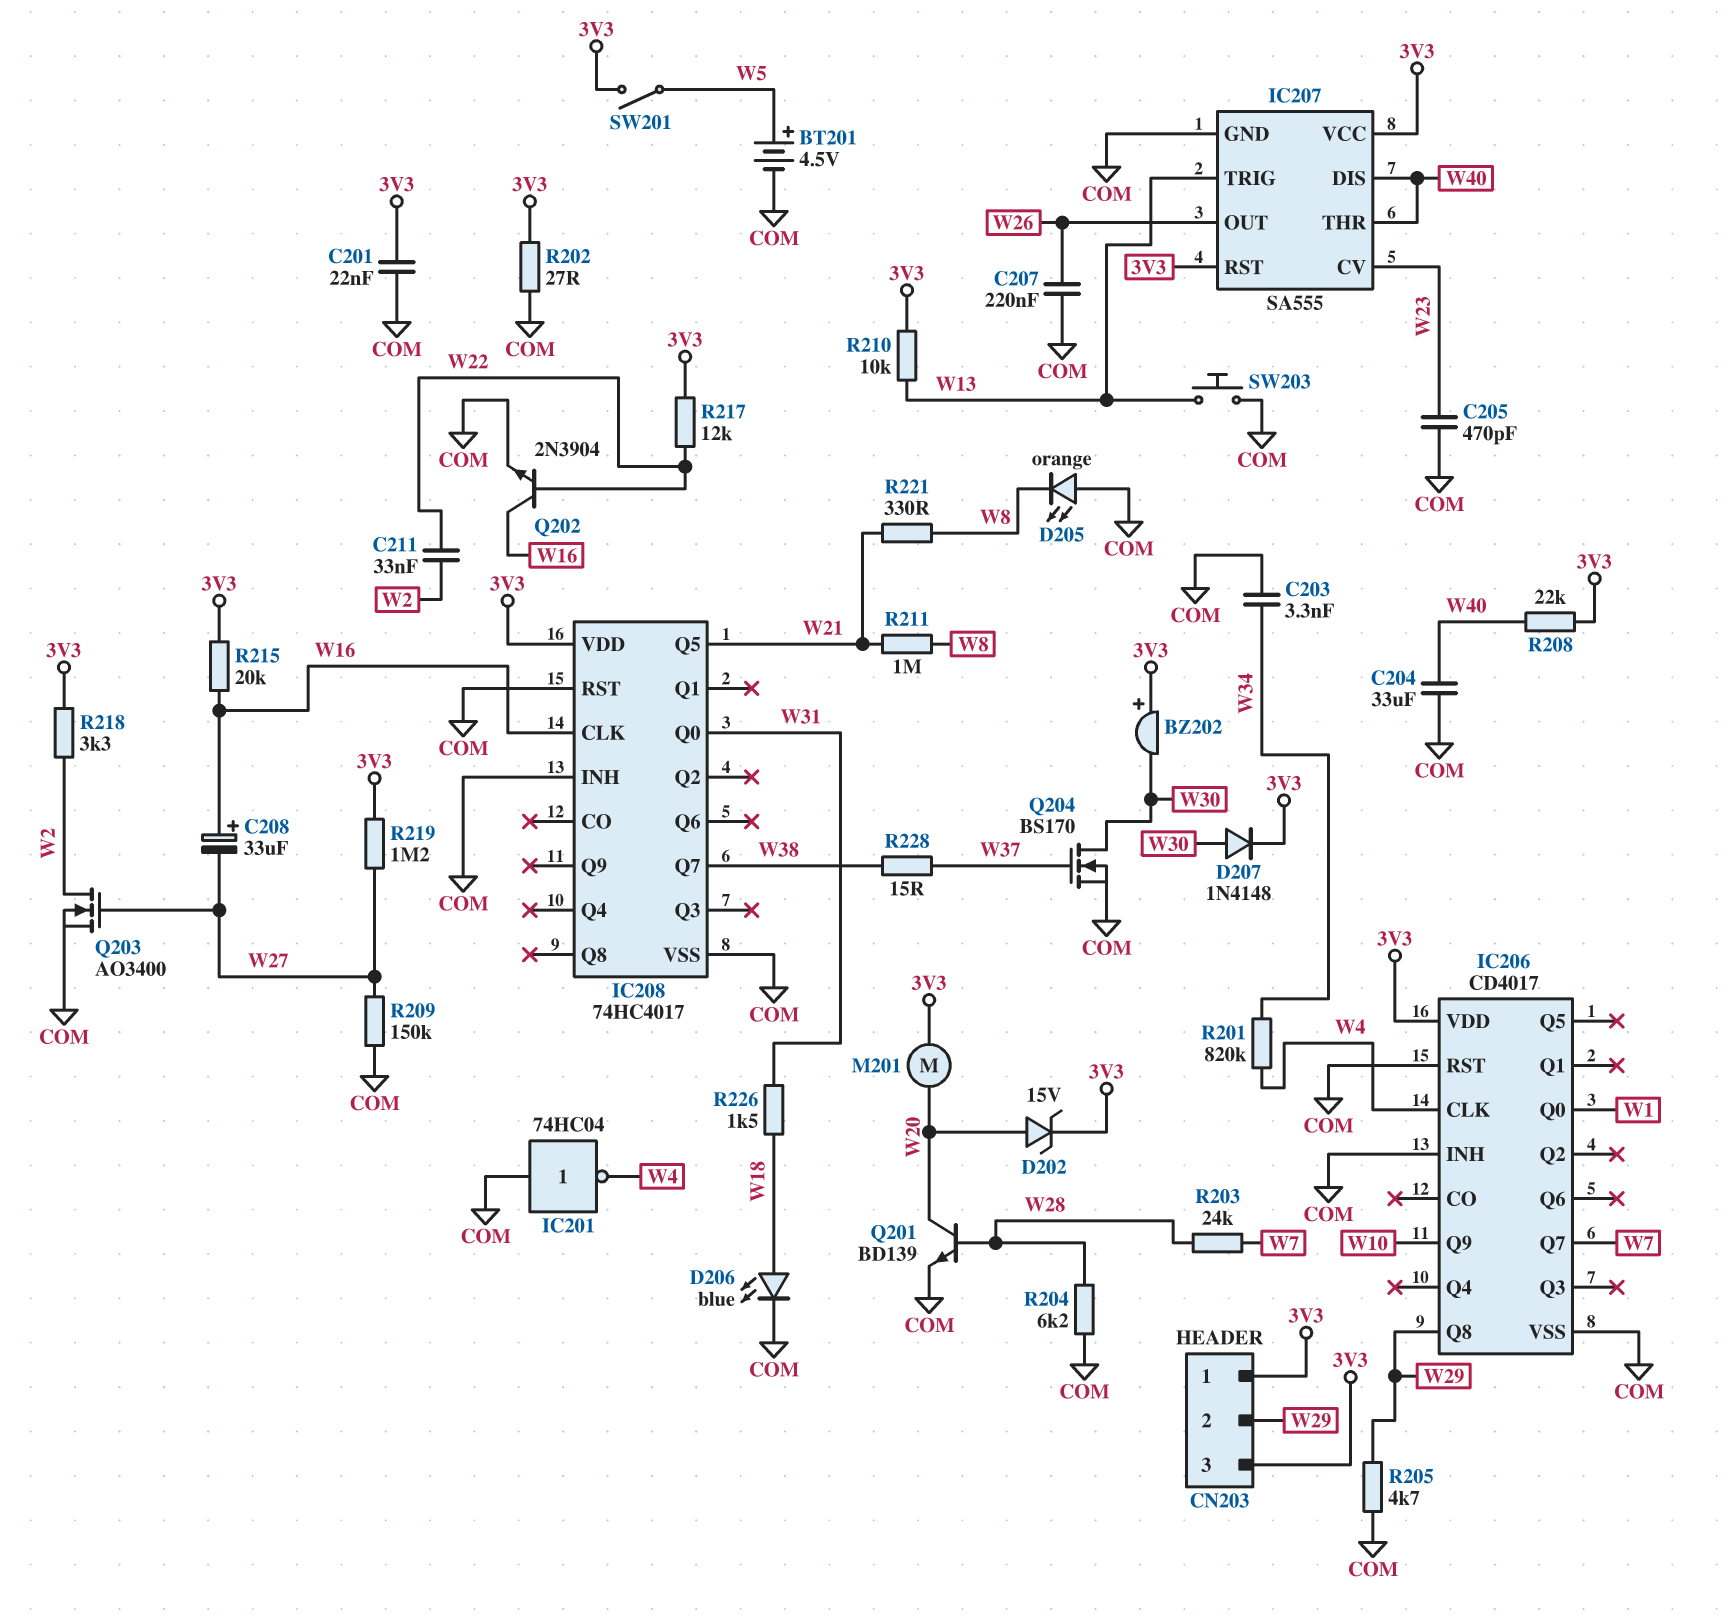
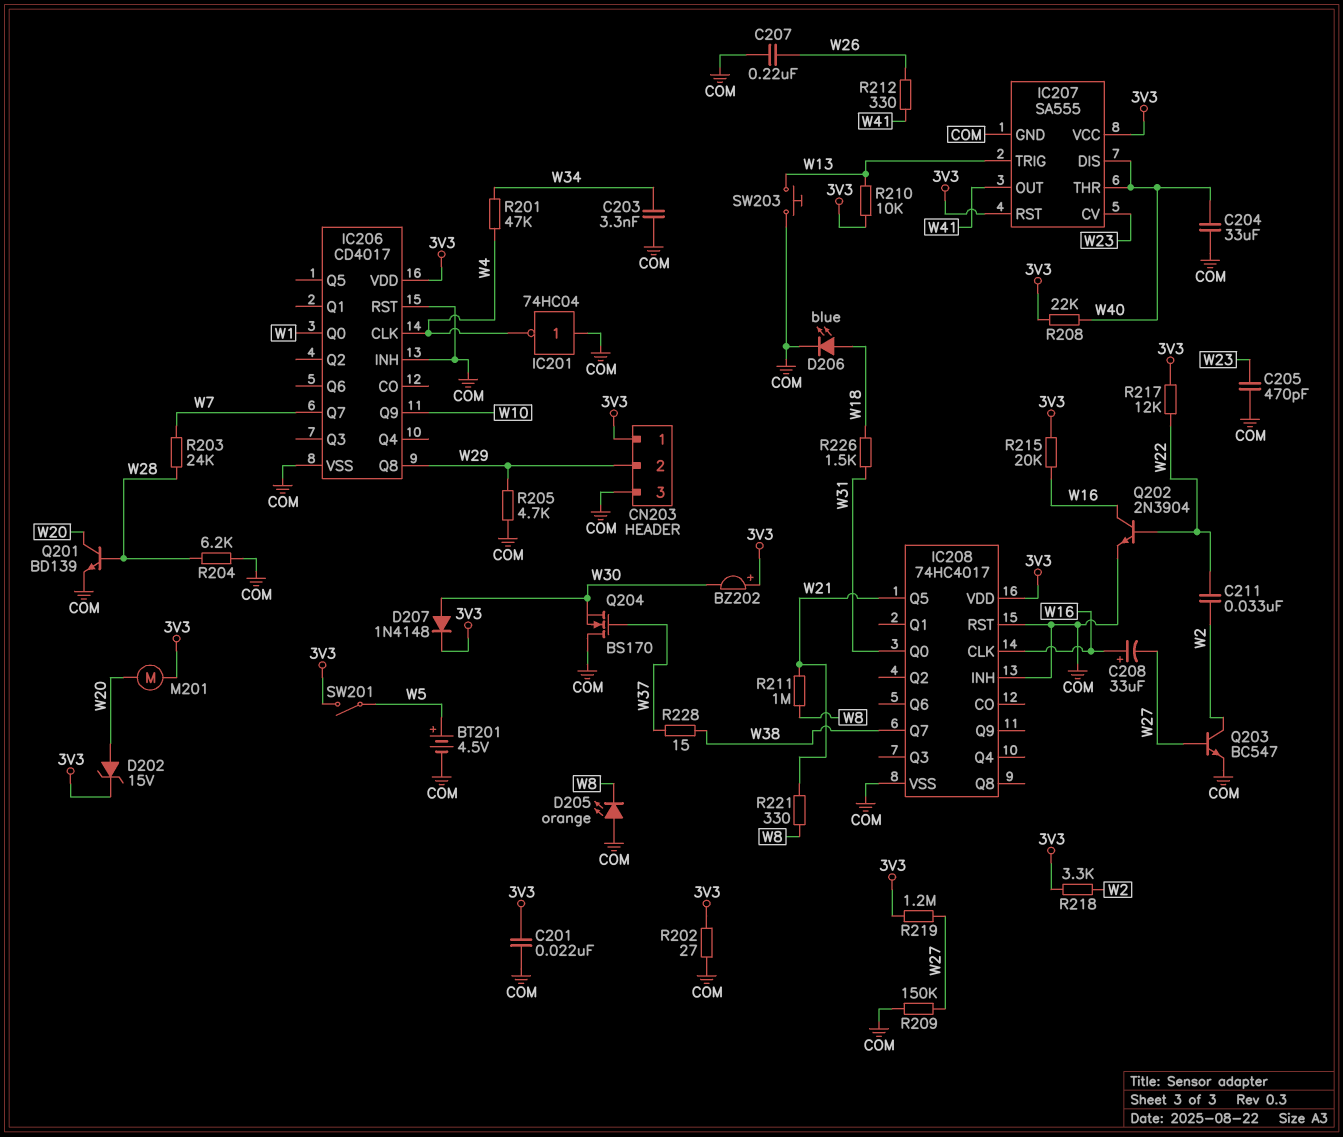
CN203 pin 3: 3V3 -> COM
IC207 pin OUT: W26 -> W41
Q203: NMOS AO3400 (G W27, D W2, S COM) -> NPN BC547 (B W27, C W2, E COM)
Q204: NMOS BS170 (G W37, D W30, S COM) -> NMOS BS170 (G W37, D COM, S W30)
R201: 820k (W4, W34) -> 47k (W4, W34)
R212: none -> 330 (W26, W41)

